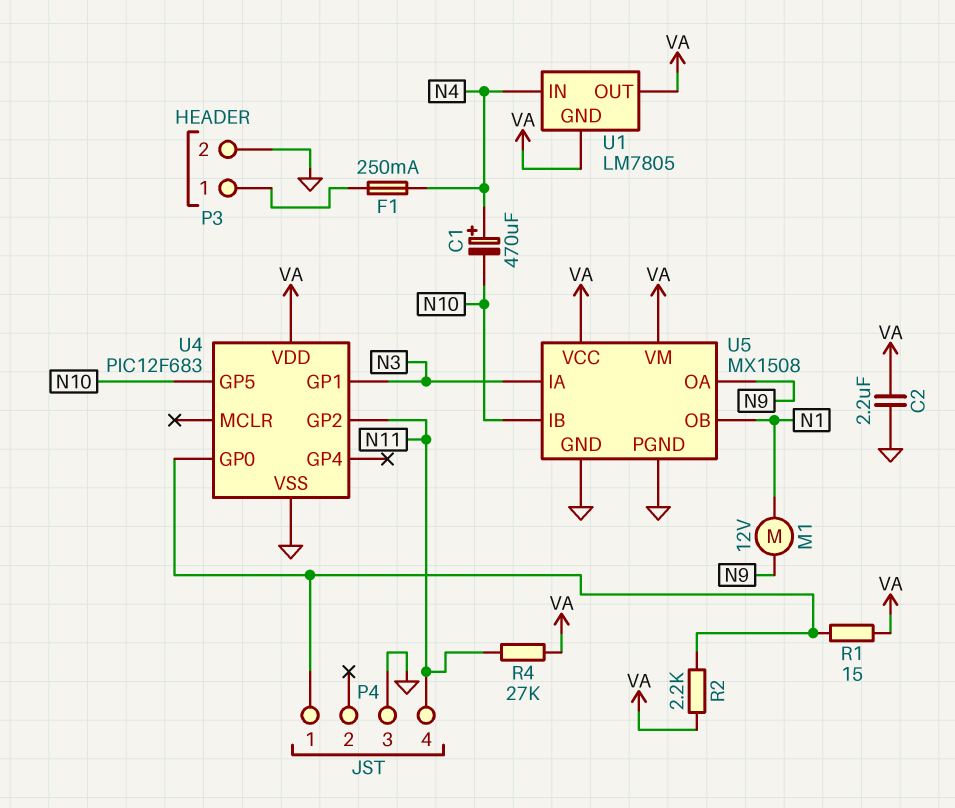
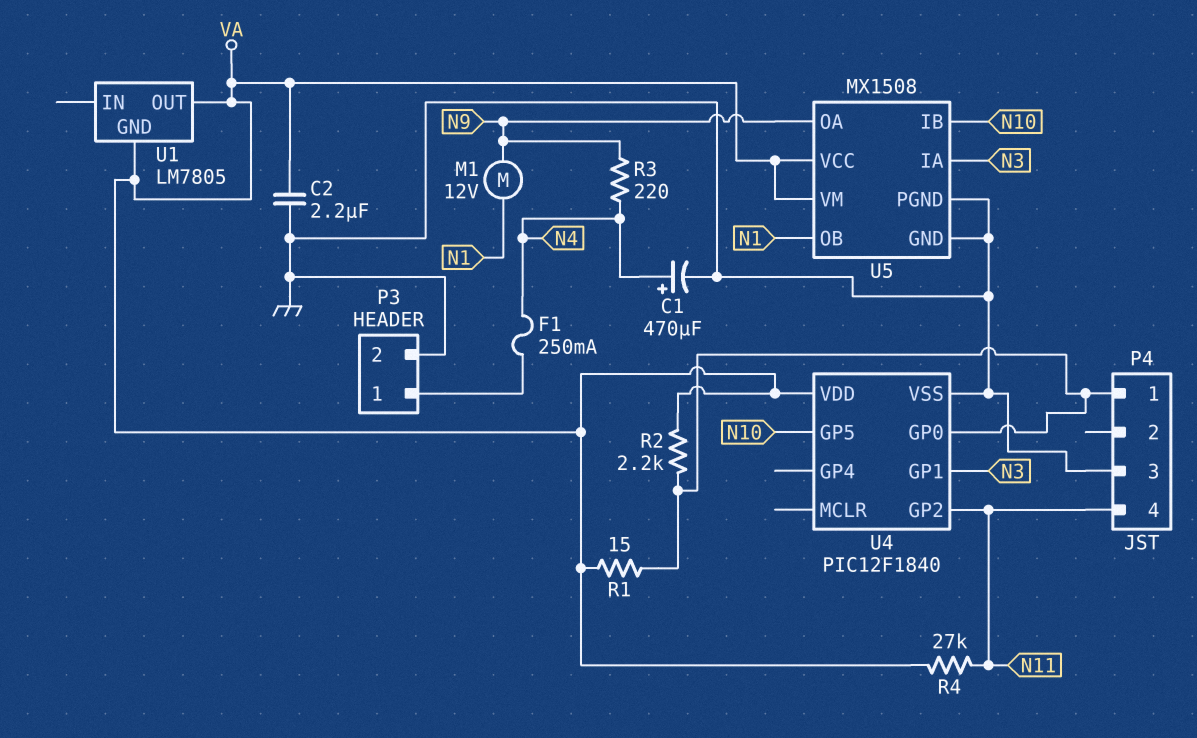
C1: 470uF (plus N4, minus N10) -> 470uF (plus N4, minus GND)
R3: none -> 220 (N4, N9)
U1 pin IN: N4 -> none
U4: PIC12F683 -> PIC12F1840

